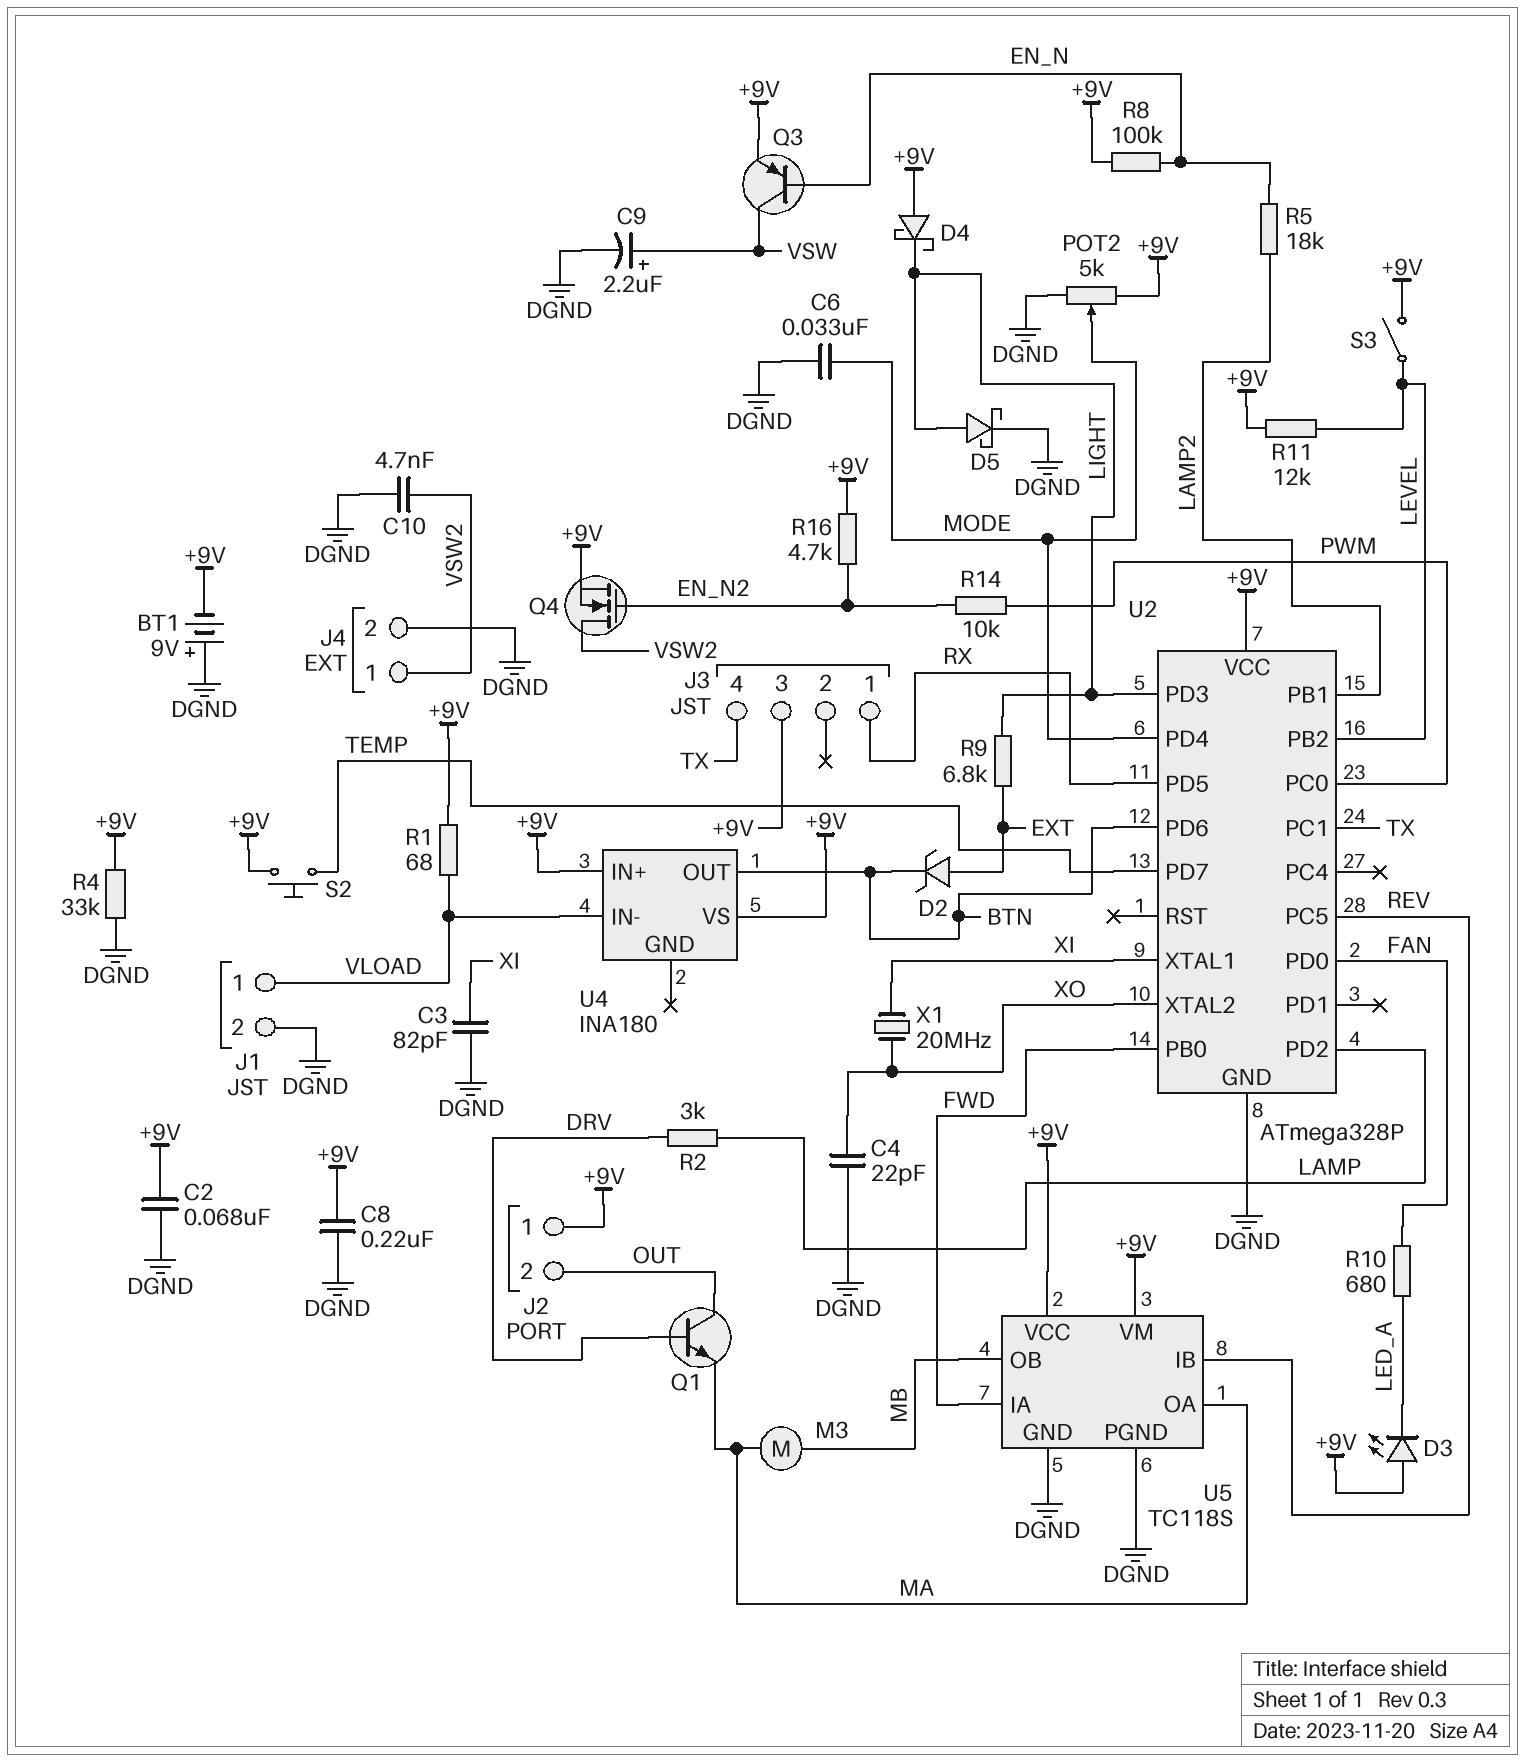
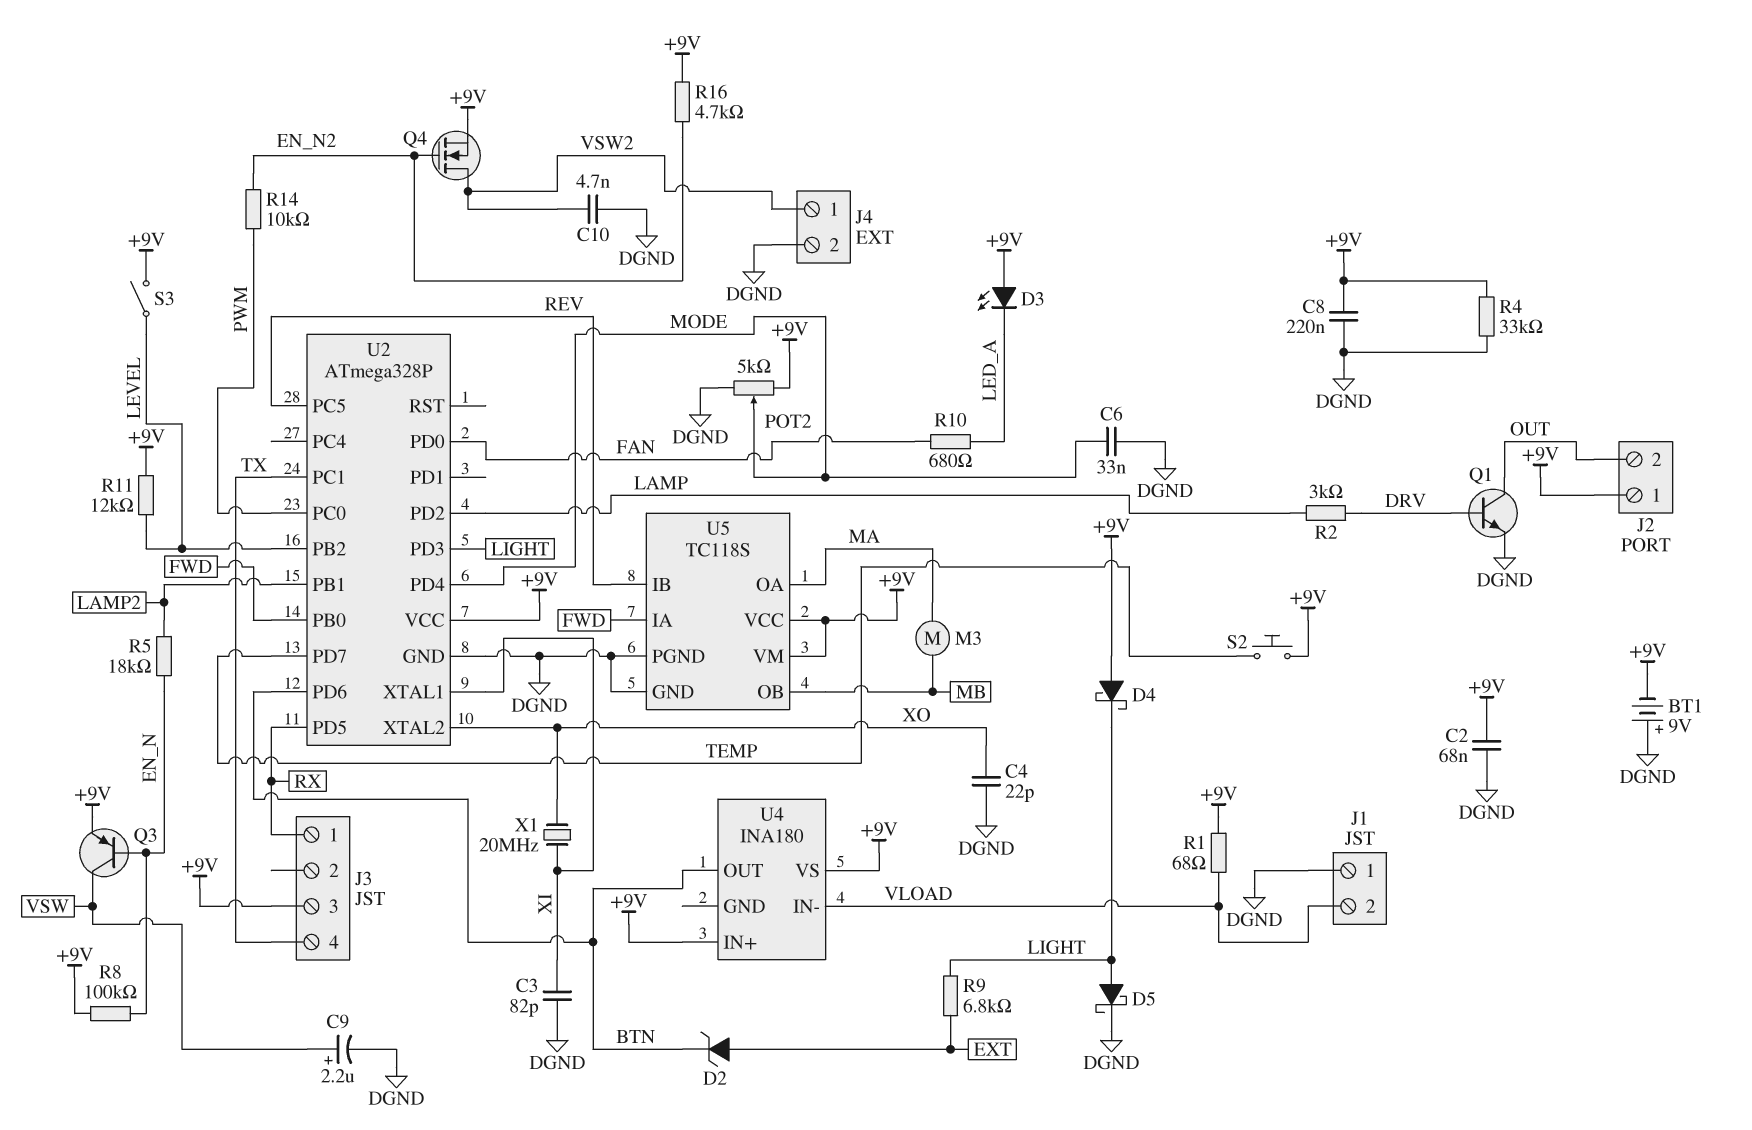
J1 pin 1: VLOAD -> DGND
J1 pin 2: DGND -> VLOAD
Q1: NPN (B DRV, C OUT, E MA) -> NPN (B DRV, C OUT, E DGND)

